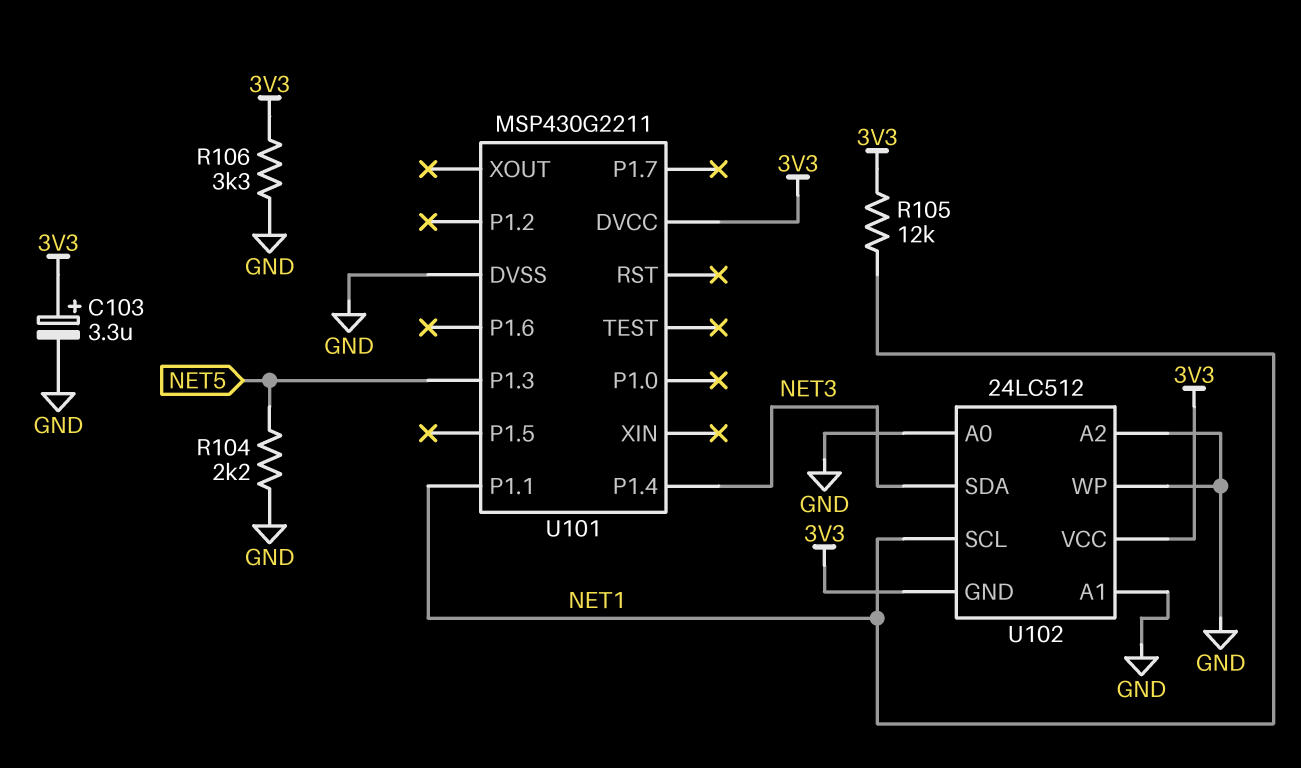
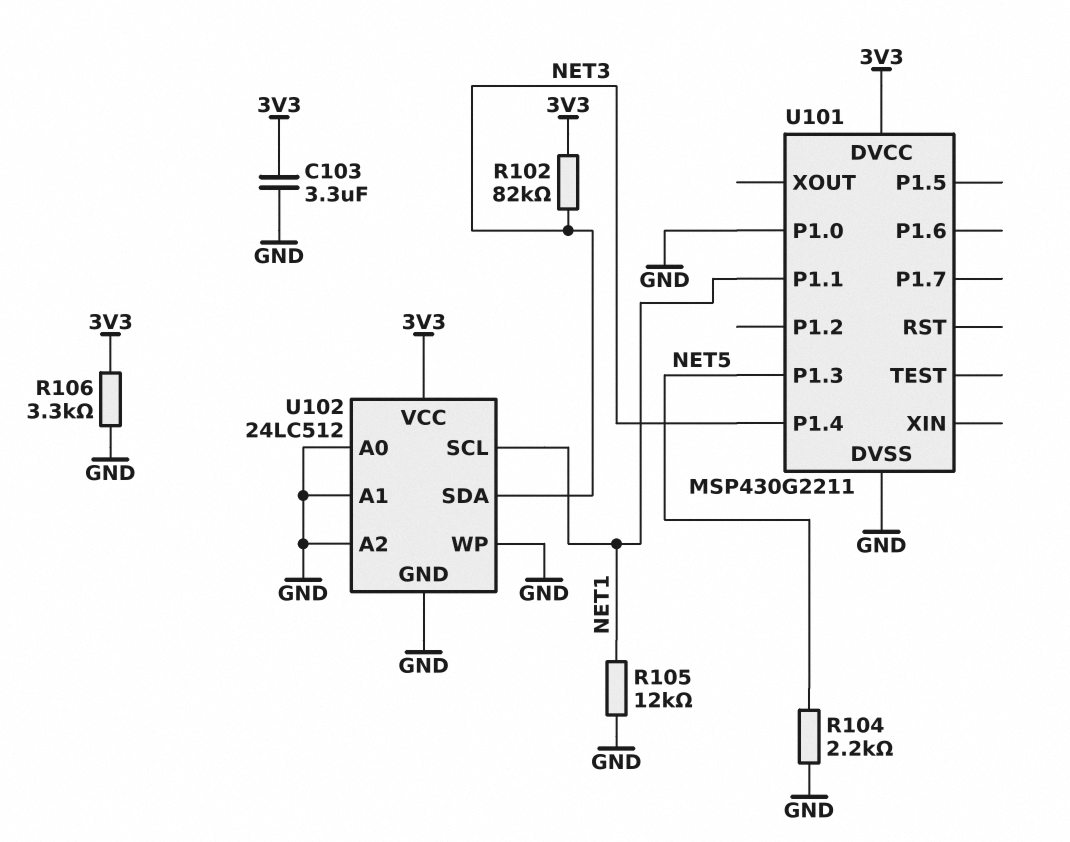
C103: 3.3uF (plus 3V3, minus GND) -> 3.3uF (3V3, GND)
R102: none -> 82k (3V3, NET3)
R105: 12k (3V3, NET1) -> 12k (GND, NET1)
U101 pin P1.0: none -> GND
U102 pin GND: 3V3 -> GND

